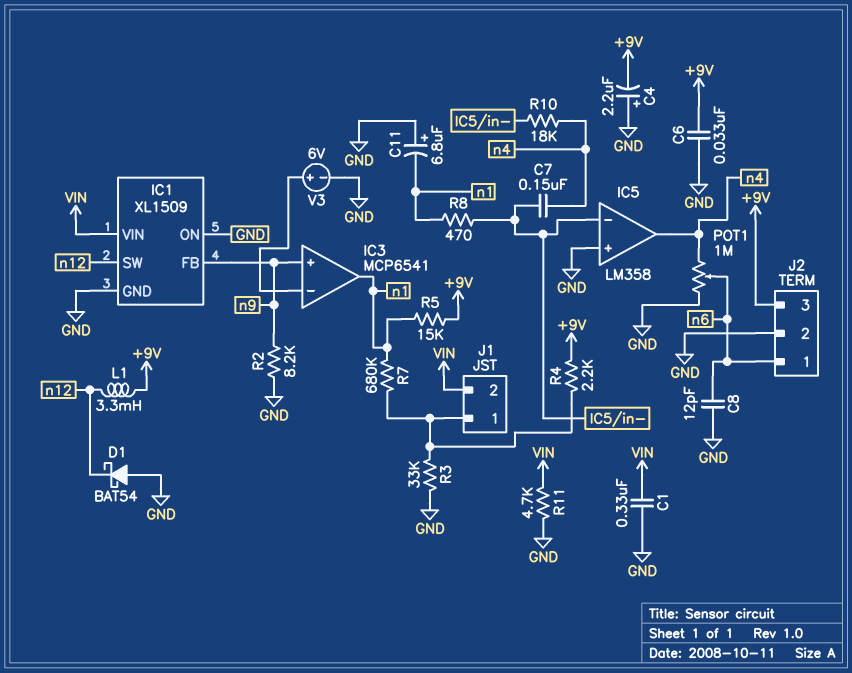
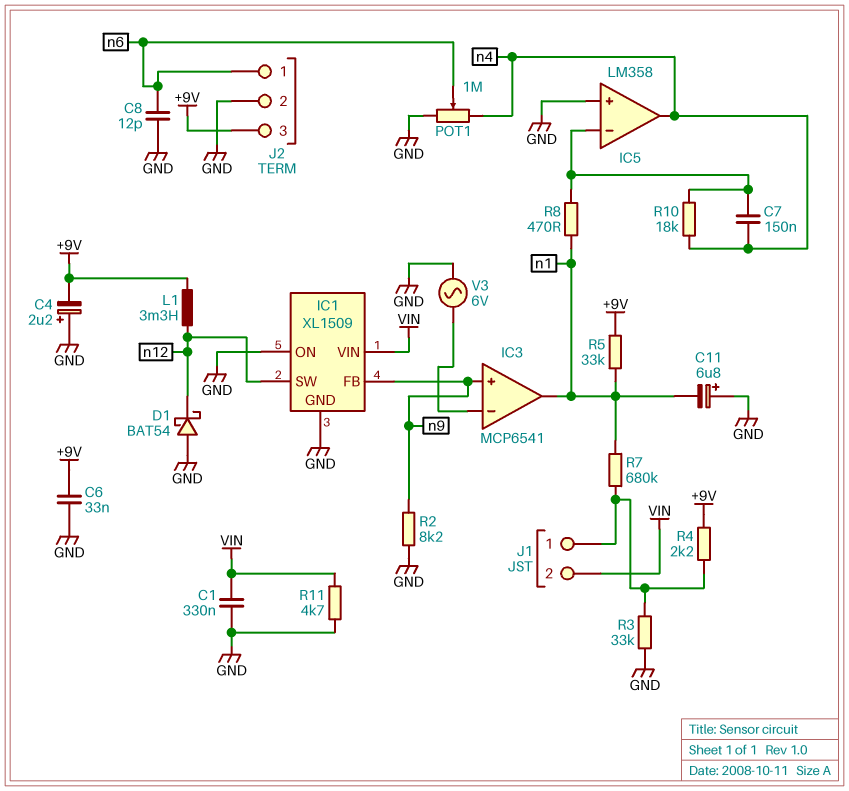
R5: 15k (+9V, n1) -> 33k (+9V, n1)
V3: 6V (plus IC3/in-, minus GND) -> AC 6V (GND, IC3/in-)

